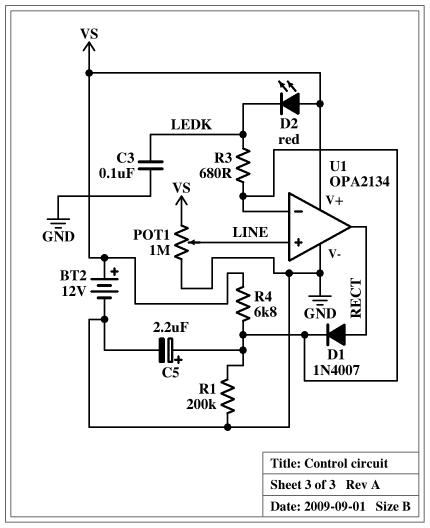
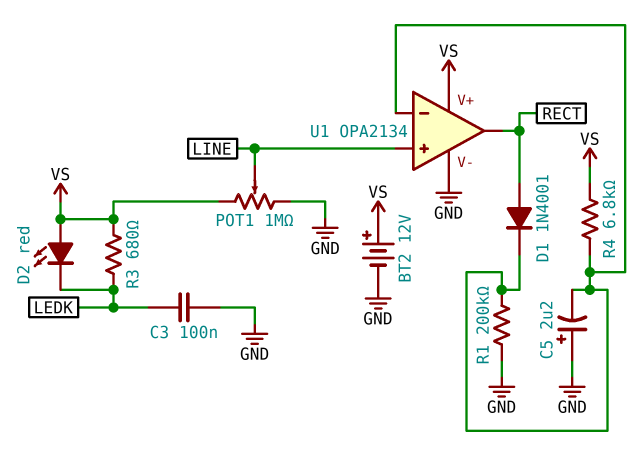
C5: 2.2uF (plus U1/in-, minus GND) -> 2.2uF (plus GND, minus U1/in-)
D1: diode 1N4007 (A RECT, K U1/in-) -> diode 1N4001 (A RECT, K U1/in-)
R3: 680 (LEDK, U1/in-) -> 680 (LEDK, VS)

